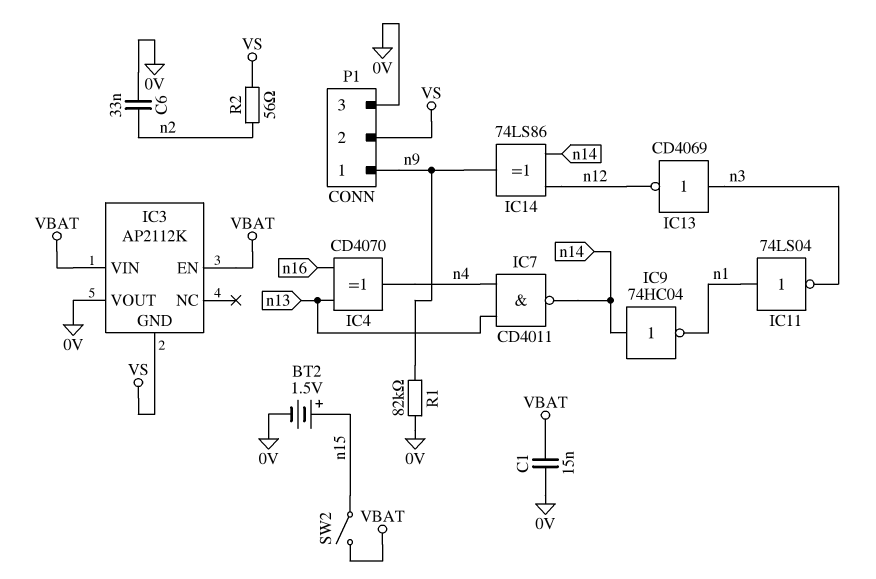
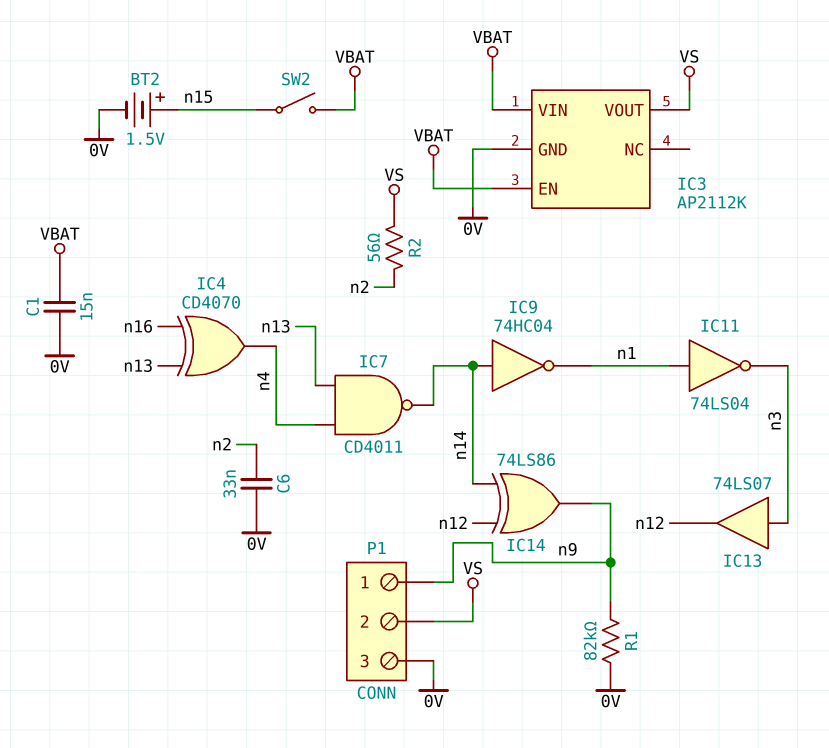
IC3 pin GND: VS -> 0V
IC3 pin VOUT: 0V -> VS
IC13: NOT CD4069 (in n3, out n12) -> buffer 74LS07 (in n3, out n12)

